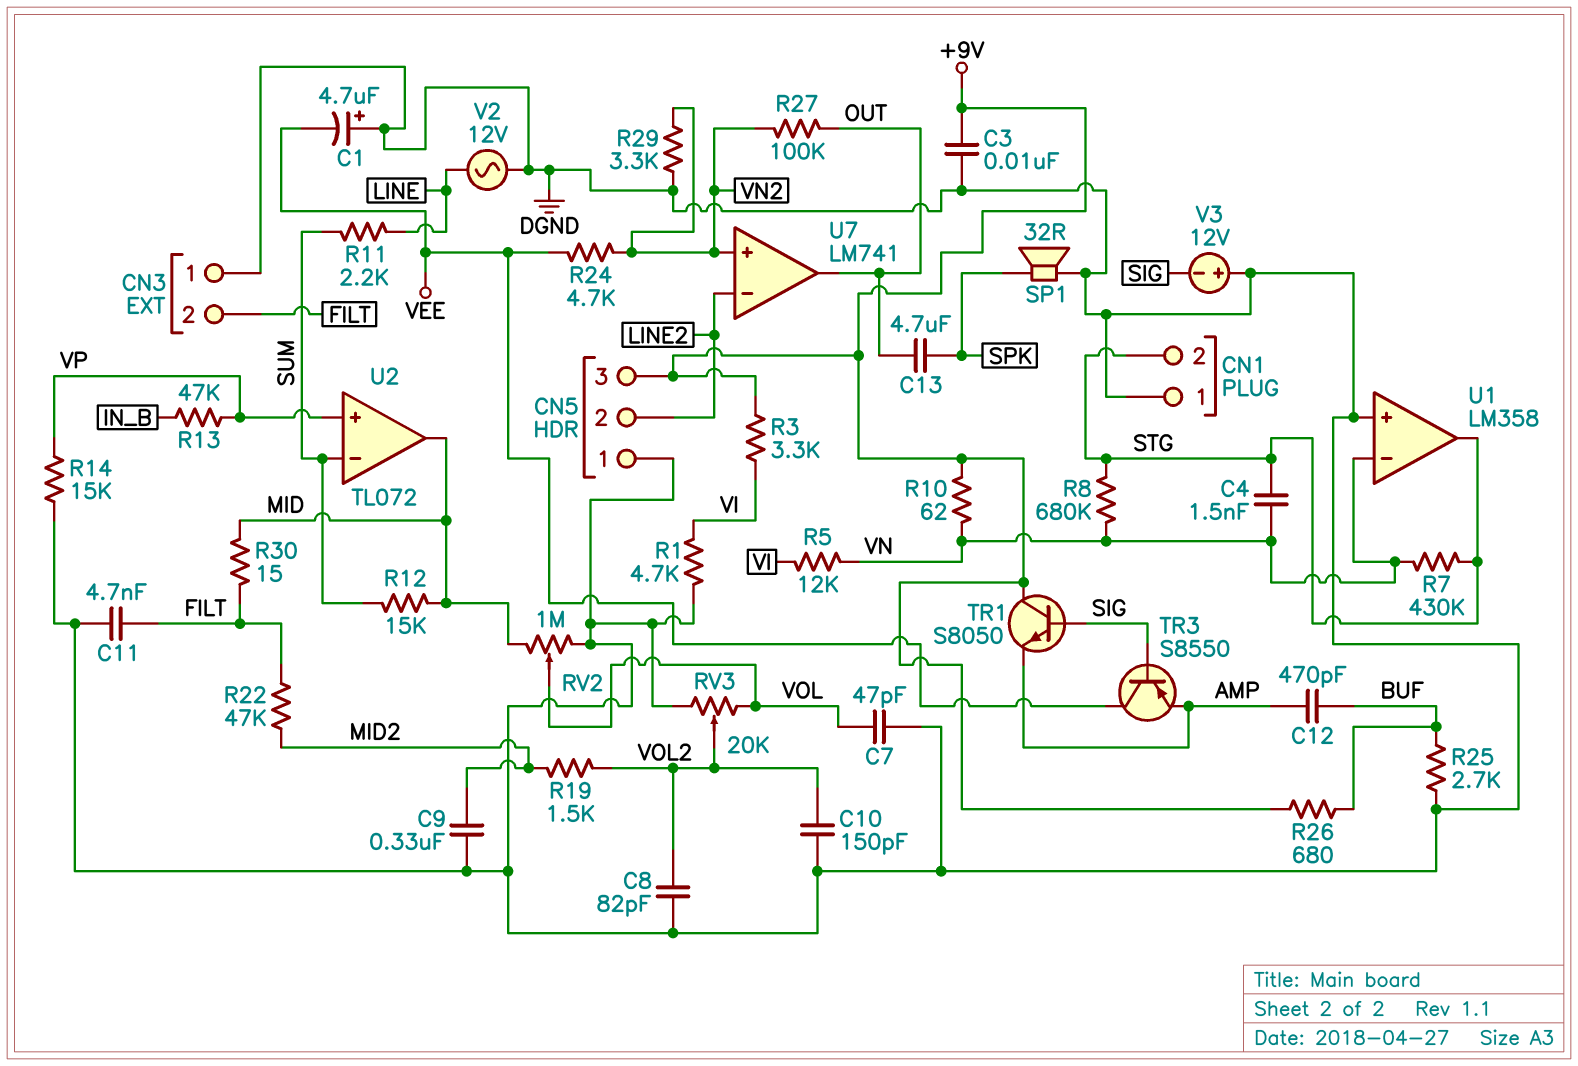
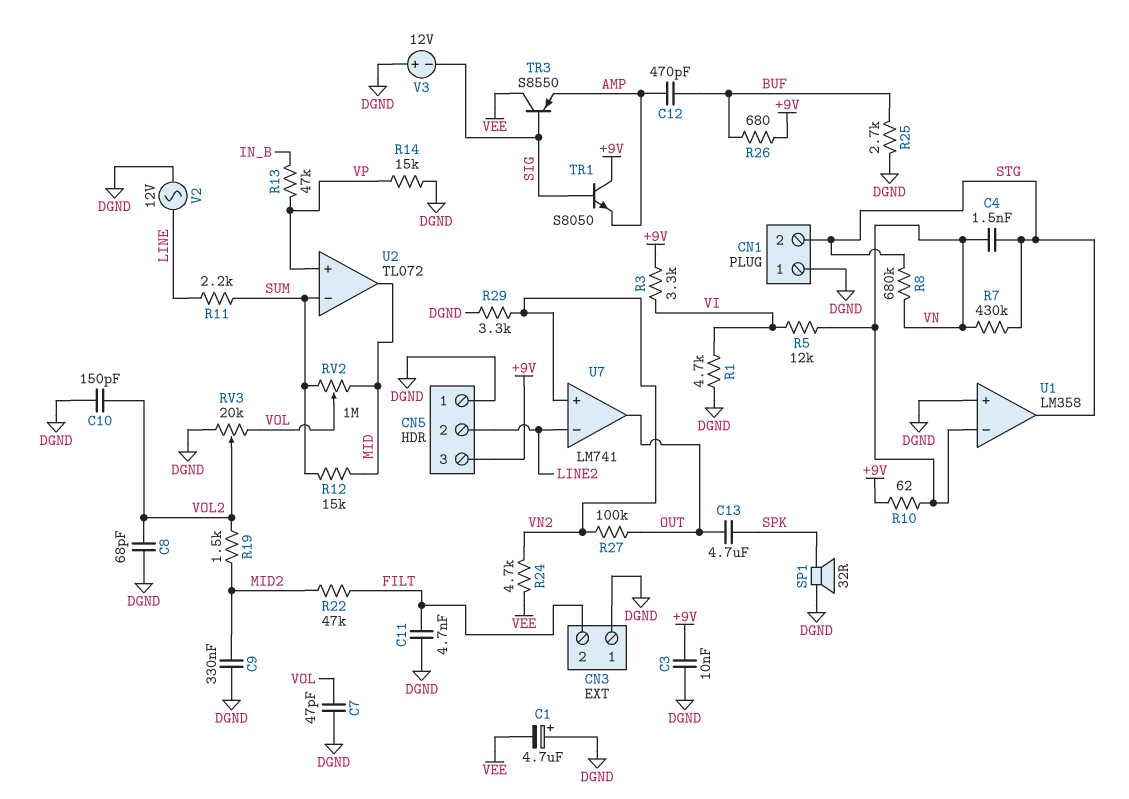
C8: 82pF (DGND, VOL2) -> 68pF (DGND, VOL2)
R30: 15 (FILT, MID) -> none
RV2: 1M (DGND, MID, wiper VOL) -> 1M (MID, SUM, wiper VOL)

